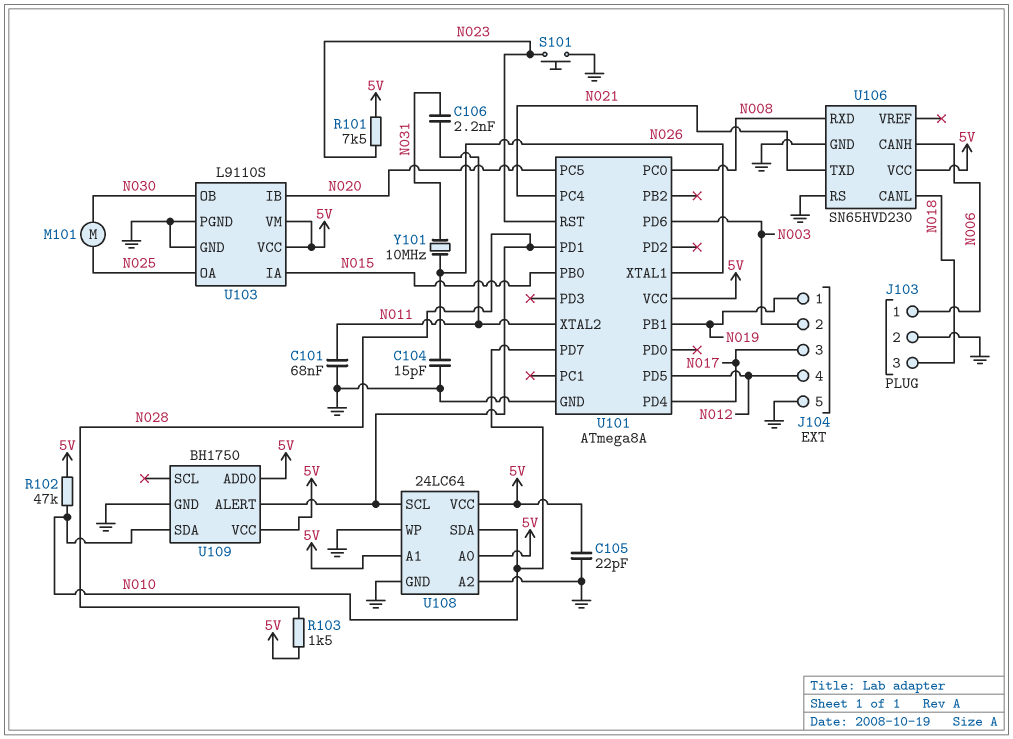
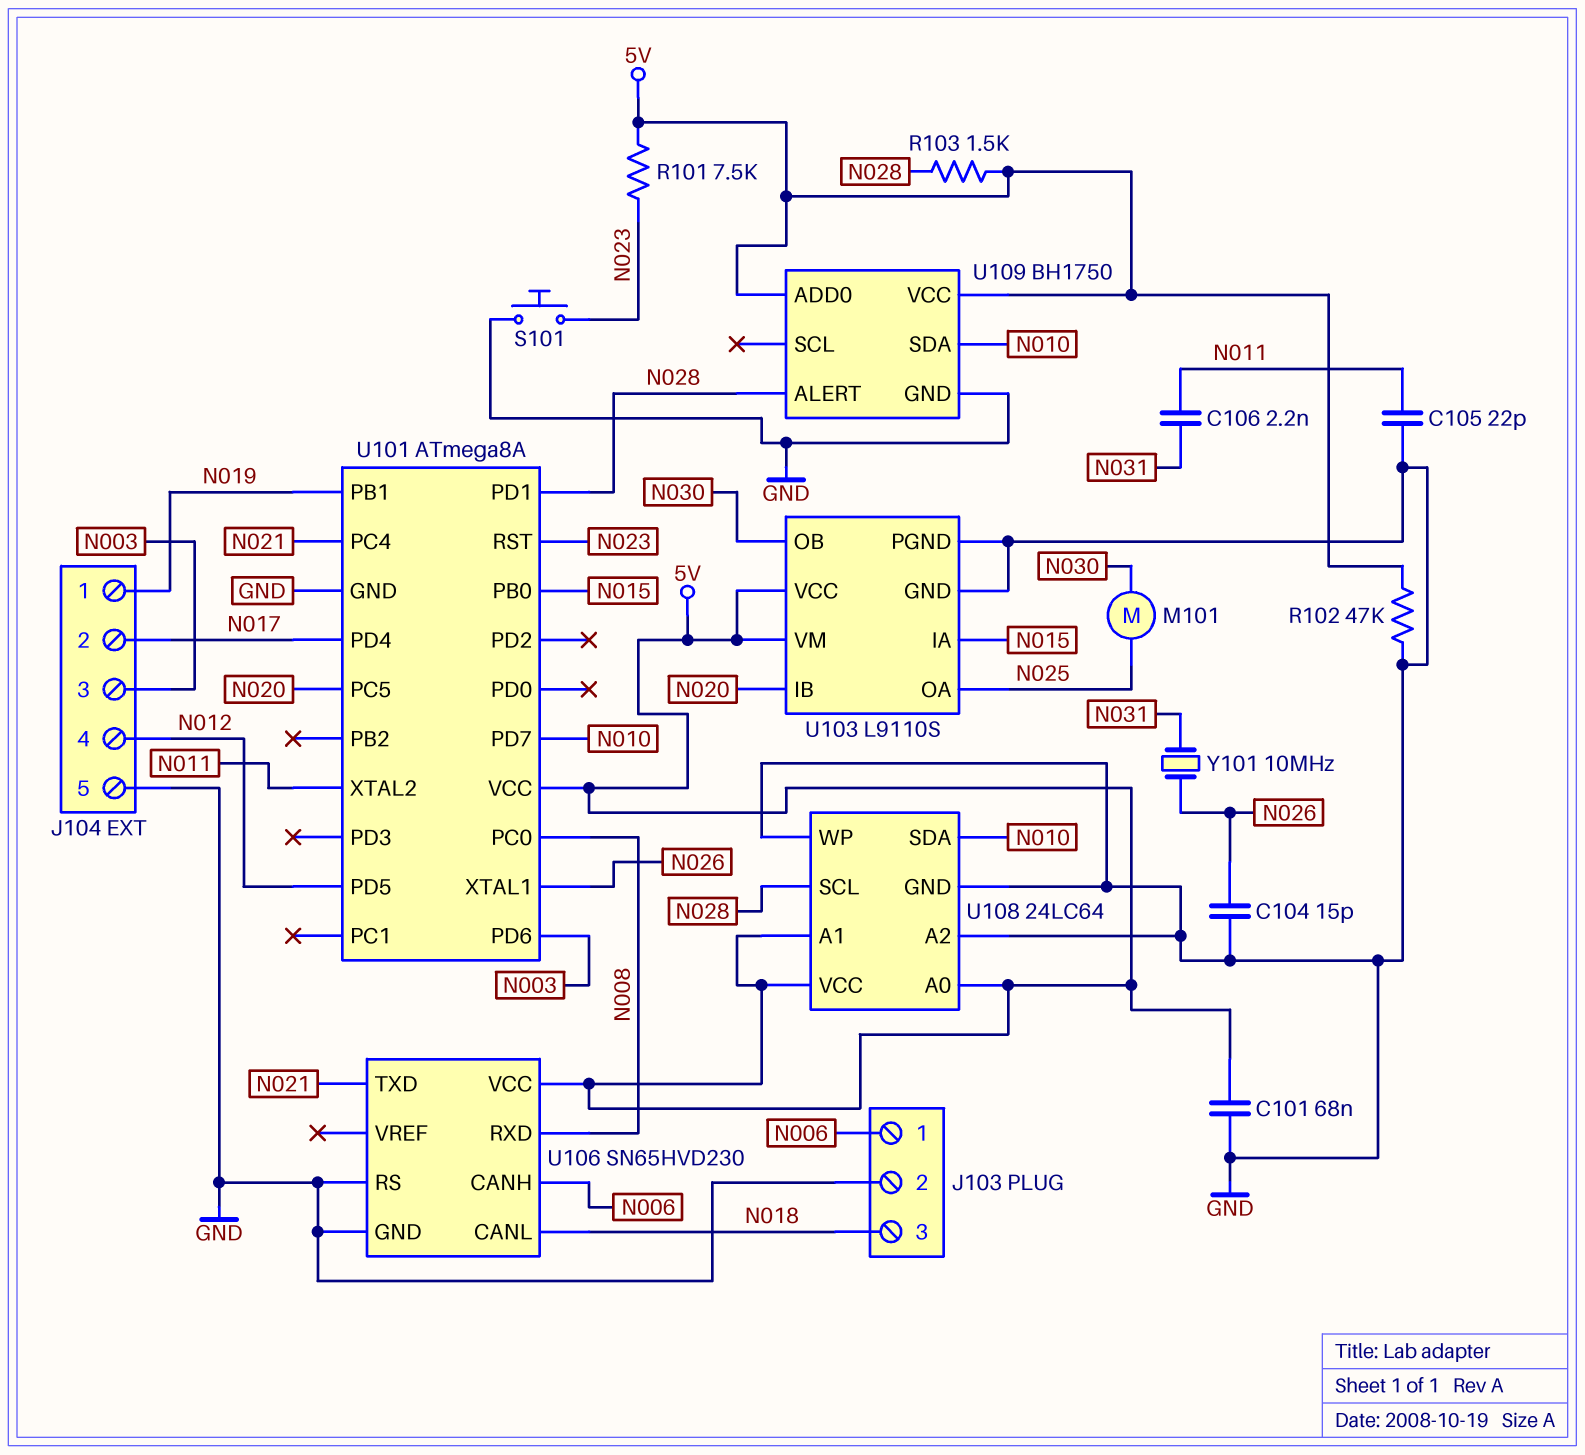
C101: 68nF (GND, N011) -> 68nF (5V, GND)
C105: 22pF (5V, GND) -> 22pF (GND, N011)
J104 pin 2: N003 -> N017
J104 pin 3: N017 -> N003
R102: 47k (5V, N010) -> 47k (5V, GND)

